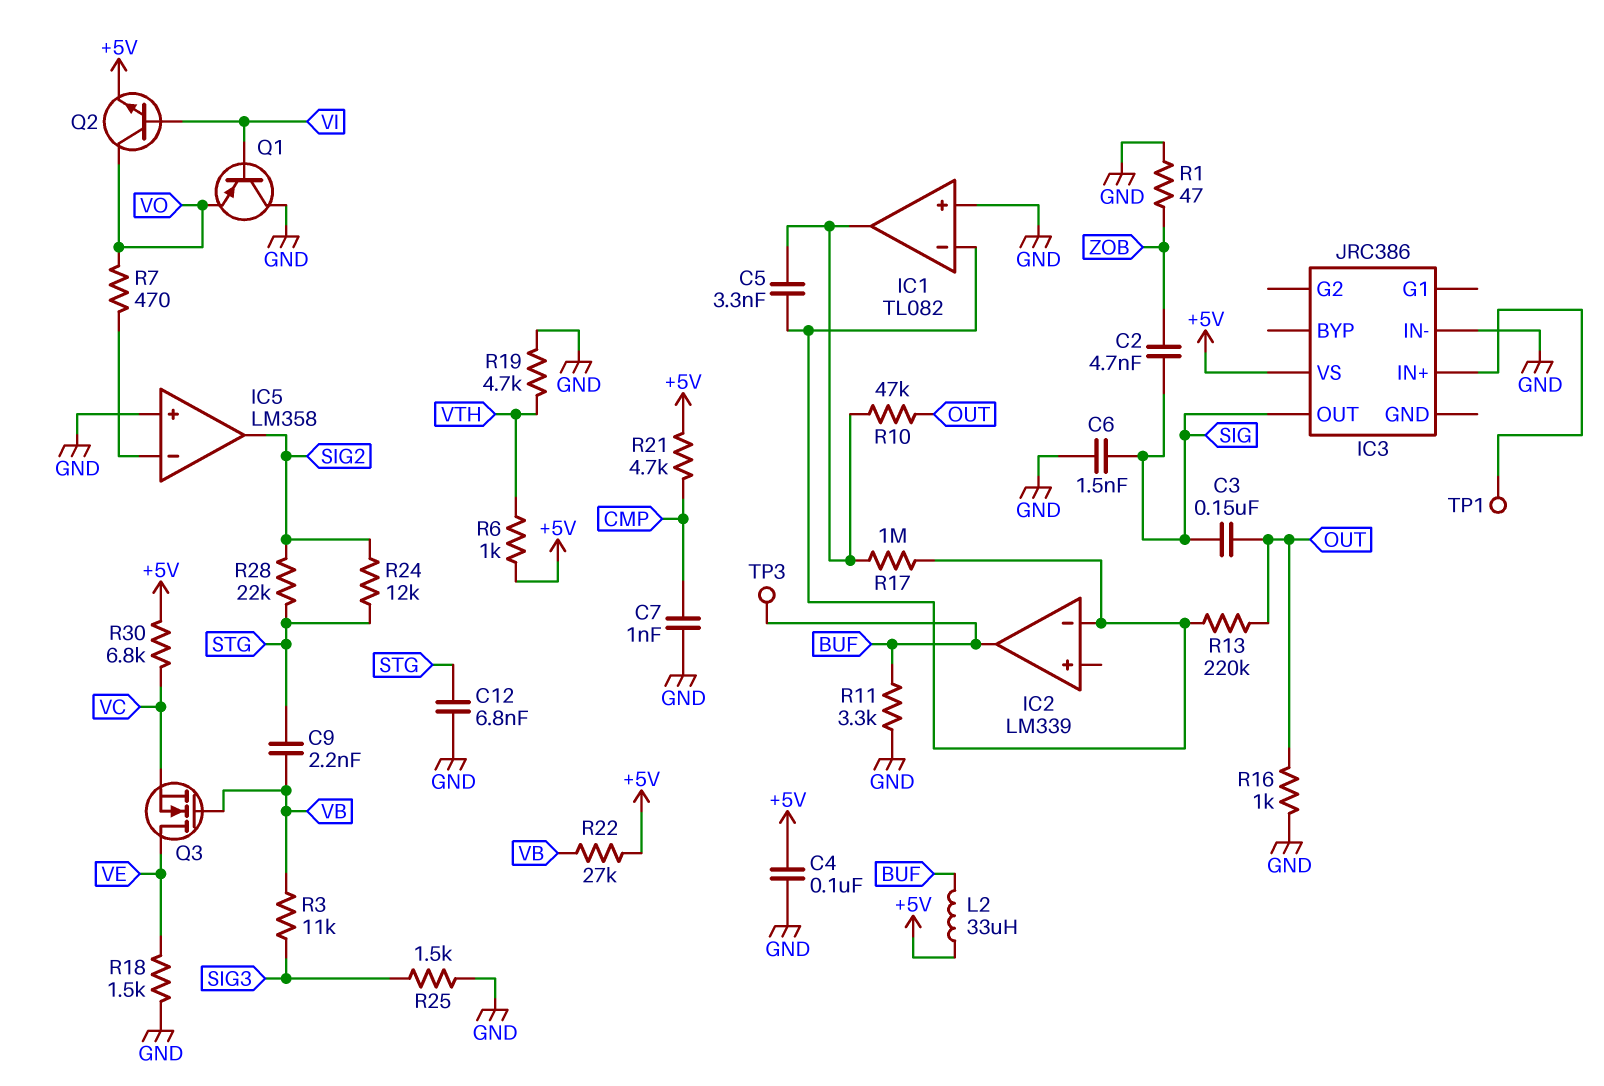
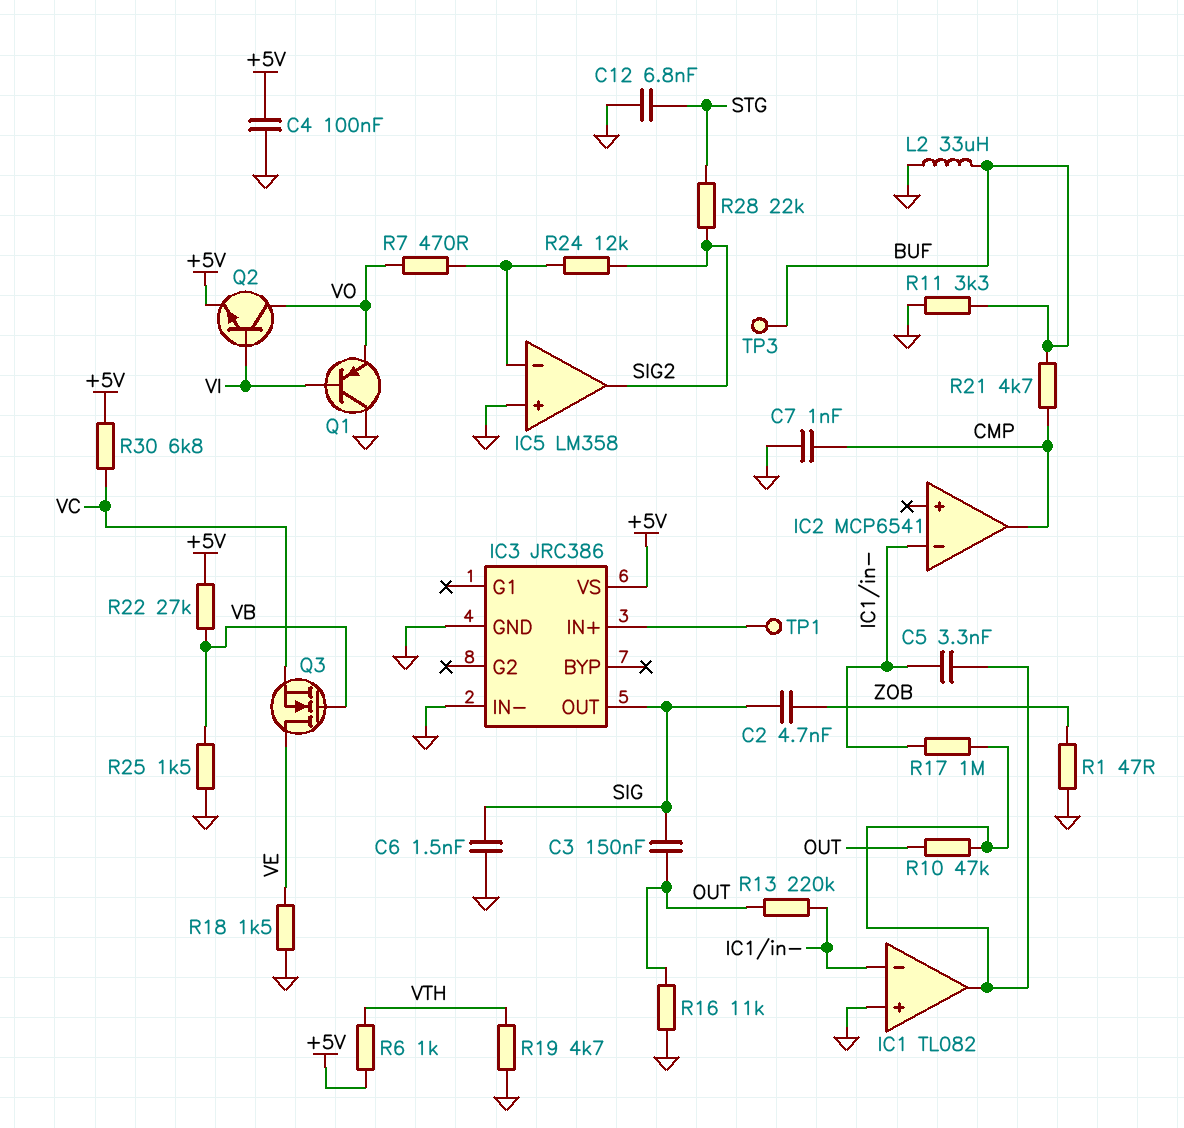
C9: 2.2nF (STG, VB) -> none
IC2: LM339 -> MCP6541
IC2 pin out: BUF -> CMP
IC3 pin GND: none -> GND
L2: 33uH (+5V, BUF) -> 33uH (BUF, GND)
R3: 11k (SIG3, VB) -> none
R16: 1k (GND, OUT) -> 11k (GND, OUT)
R21: 4.7k (+5V, CMP) -> 4.7k (BUF, CMP)
R24: 12k (SIG2, STG) -> 12k (IC5/in-, SIG2)
R25: 1.5k (GND, SIG3) -> 1.5k (GND, VB)

